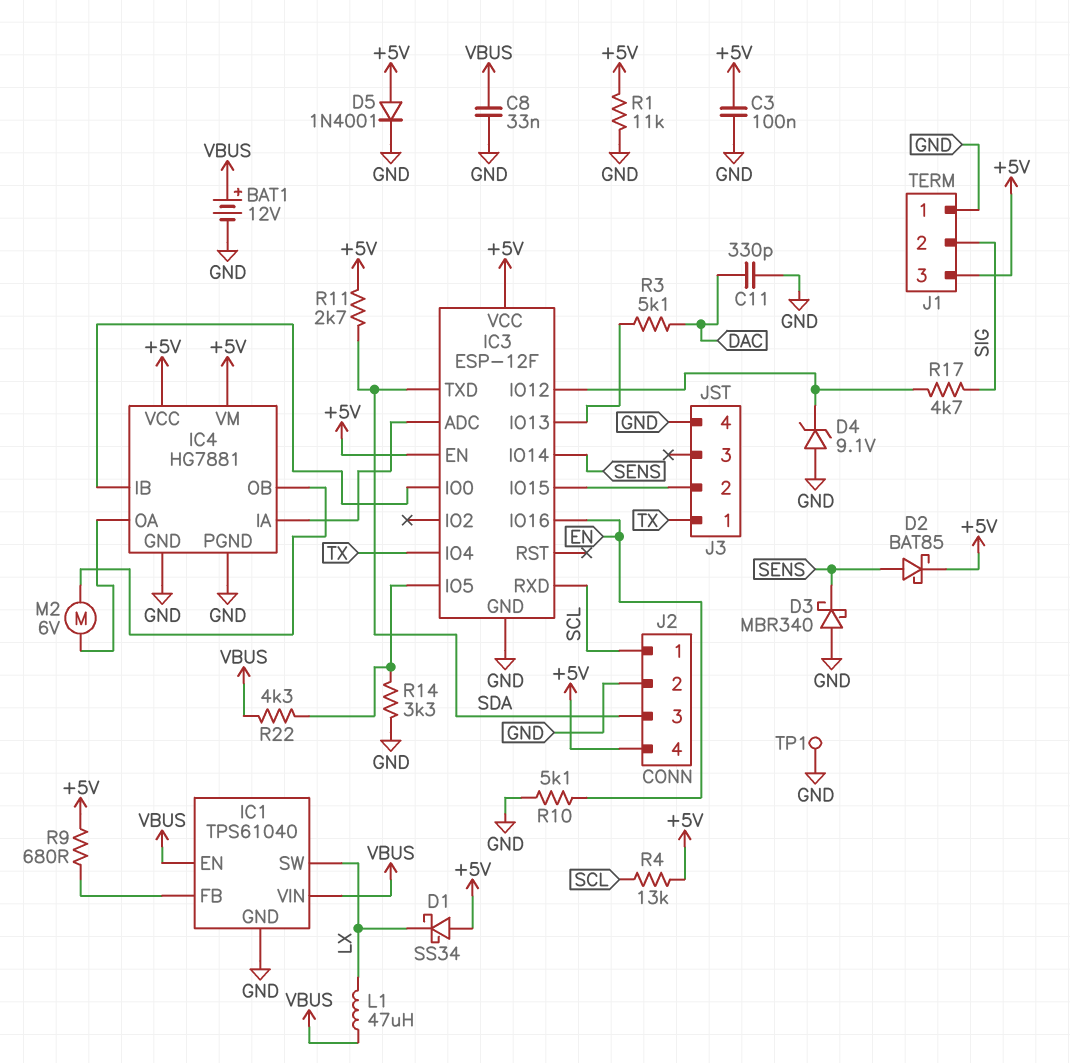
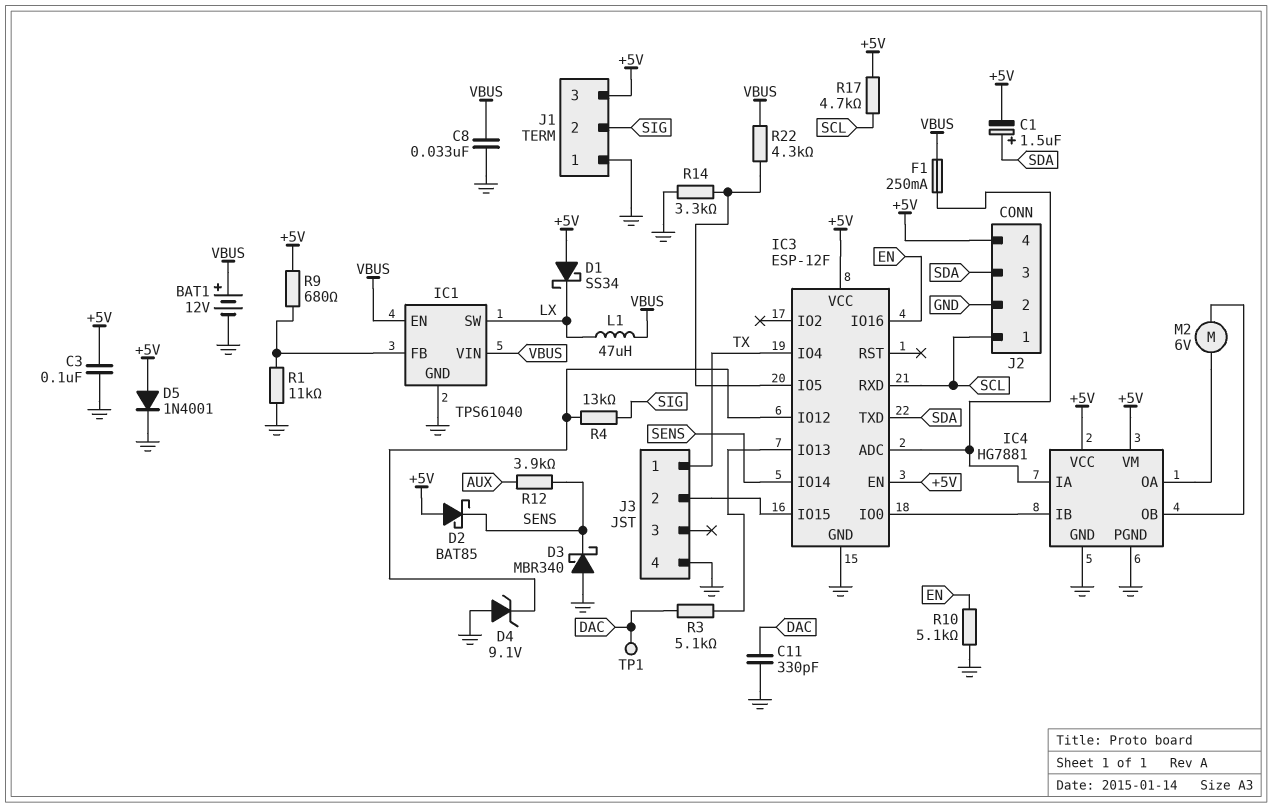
C1: none -> 1.5uF (plus SDA, minus +5V)
D2: schottky BAT85 (A SENS, K +5V) -> schottky BAT85 (A +5V, K SENS)
F1: none -> 250mA (IC3/ADC, VBUS)
R1: 11k (+5V, GND) -> 11k (GND, IC1/FB)
R4: 13k (+5V, SCL) -> 13k (IC3/IO12, SIG)
R11: 2.7k (+5V, SDA) -> none
R12: none -> 3.9k (AUX, SENS)
R17: 4.7k (IC3/IO12, SIG) -> 4.7k (+5V, SCL)
TP1: test point (GND) -> test point (DAC)

